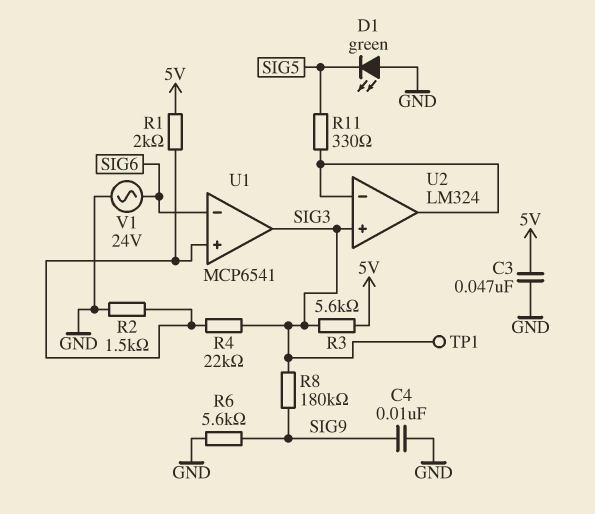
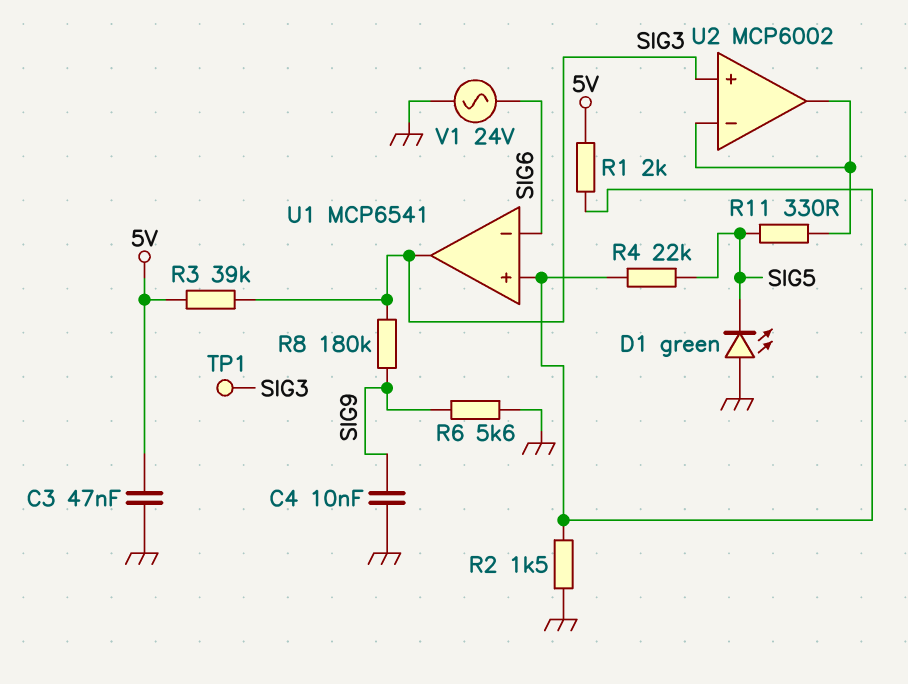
R3: 5.6k (5V, SIG3) -> 39k (5V, SIG3)
R4: 22k (SIG3, U1/in+) -> 22k (SIG5, U1/in+)
U2: LM324 -> MCP6002

